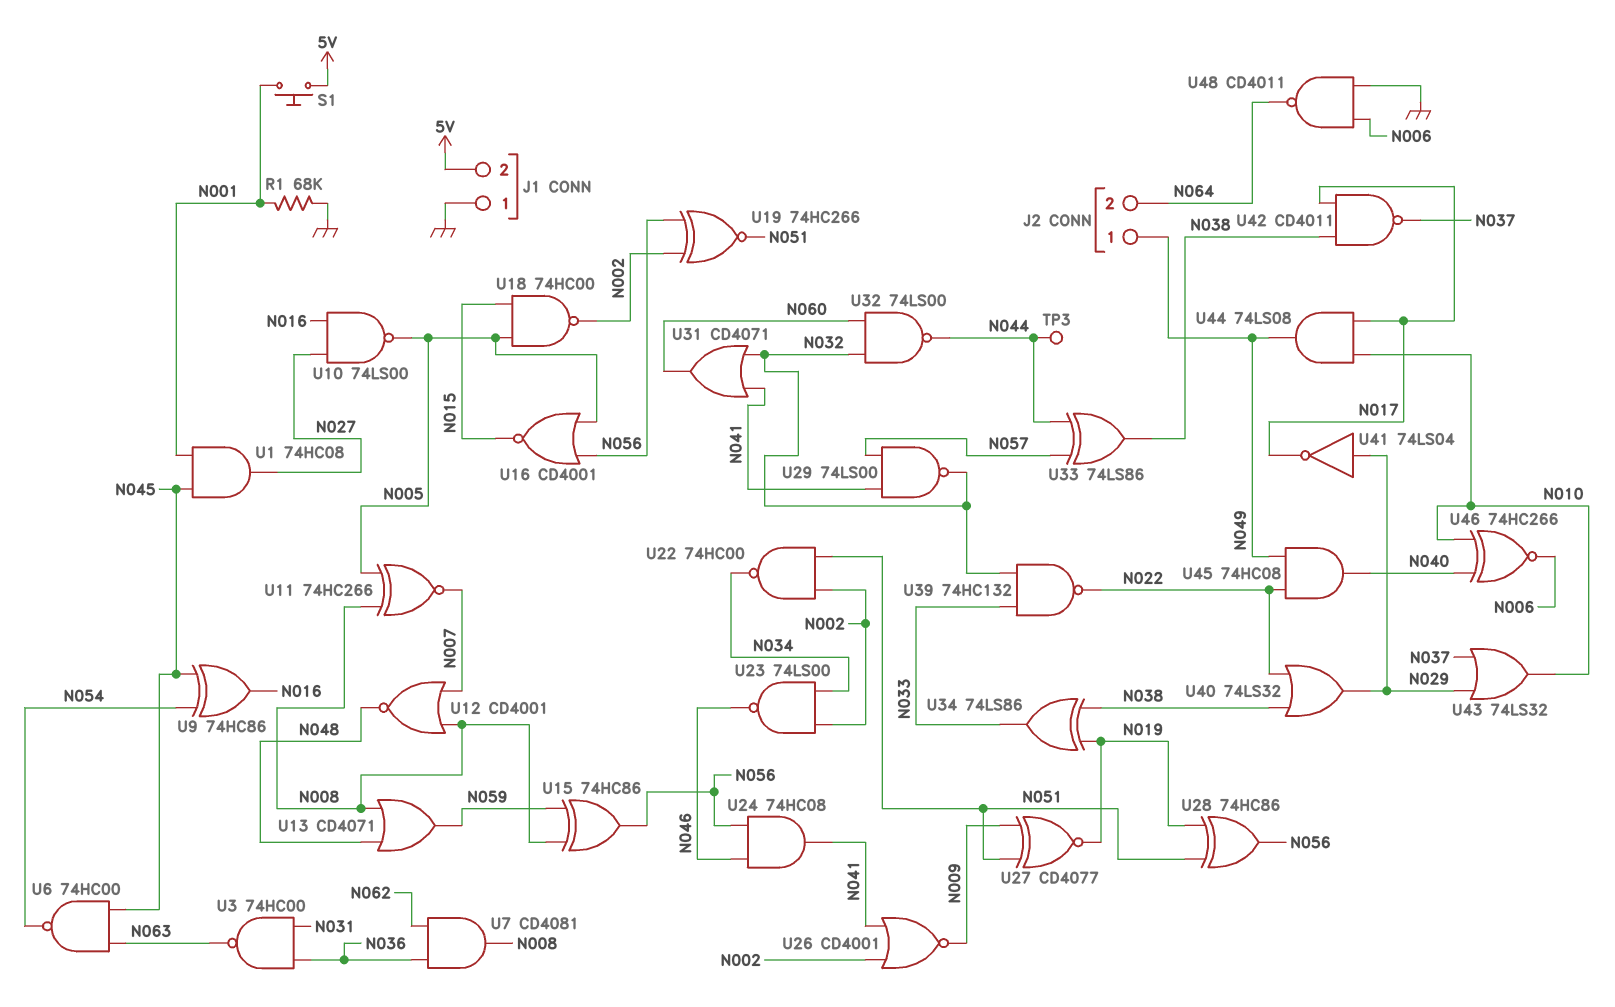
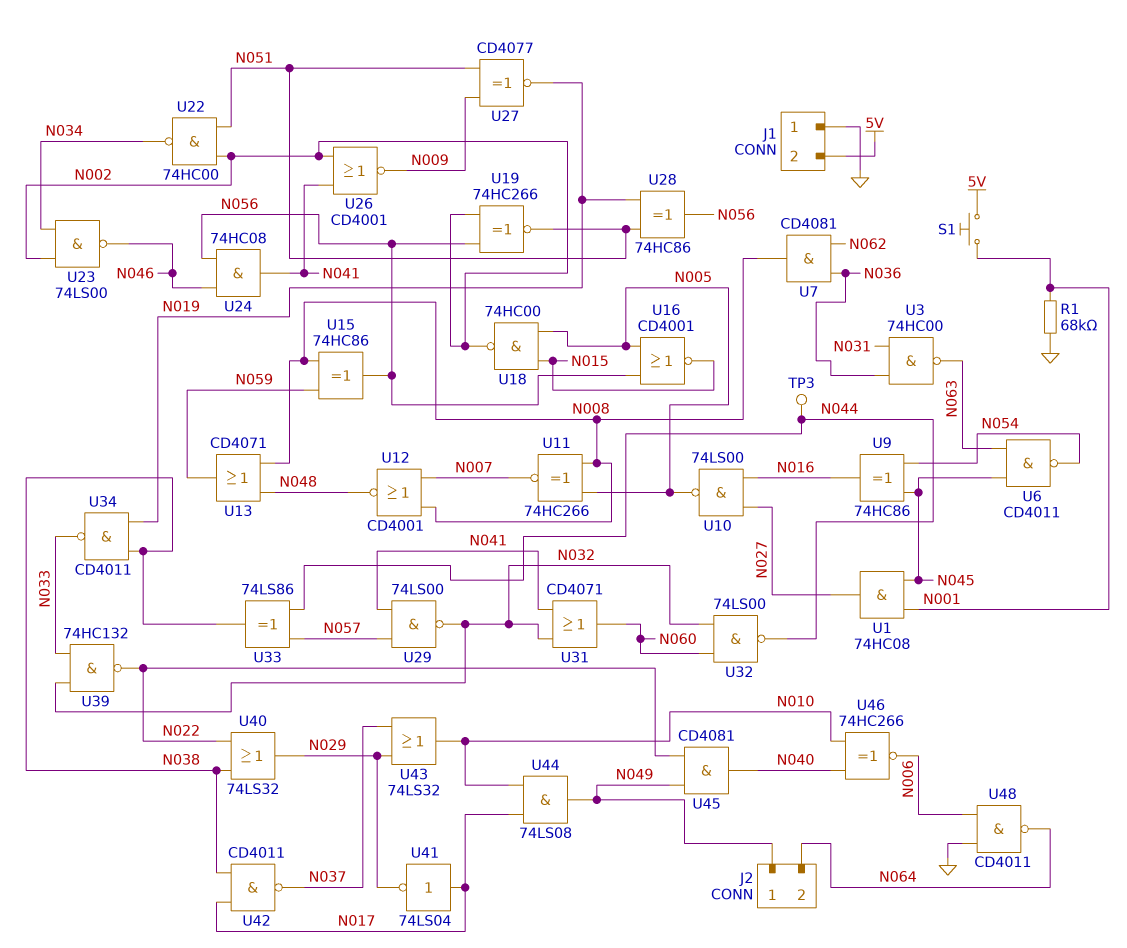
U6: NAND 74HC00 (in N045, in N063, out N054) -> NAND CD4011 (in N045, in N063, out N054)
U34: XOR 74LS86 (in N019, in N038, out N033) -> NAND CD4011 (in N019, in N038, out N033)
U41: NOT 74LS04 (in N029, out N017) -> NOT 74LS04 (in N017, out N029)
U45: AND 74HC08 (in N022, in N049, out N040) -> AND CD4081 (in N022, in N049, out N040)

